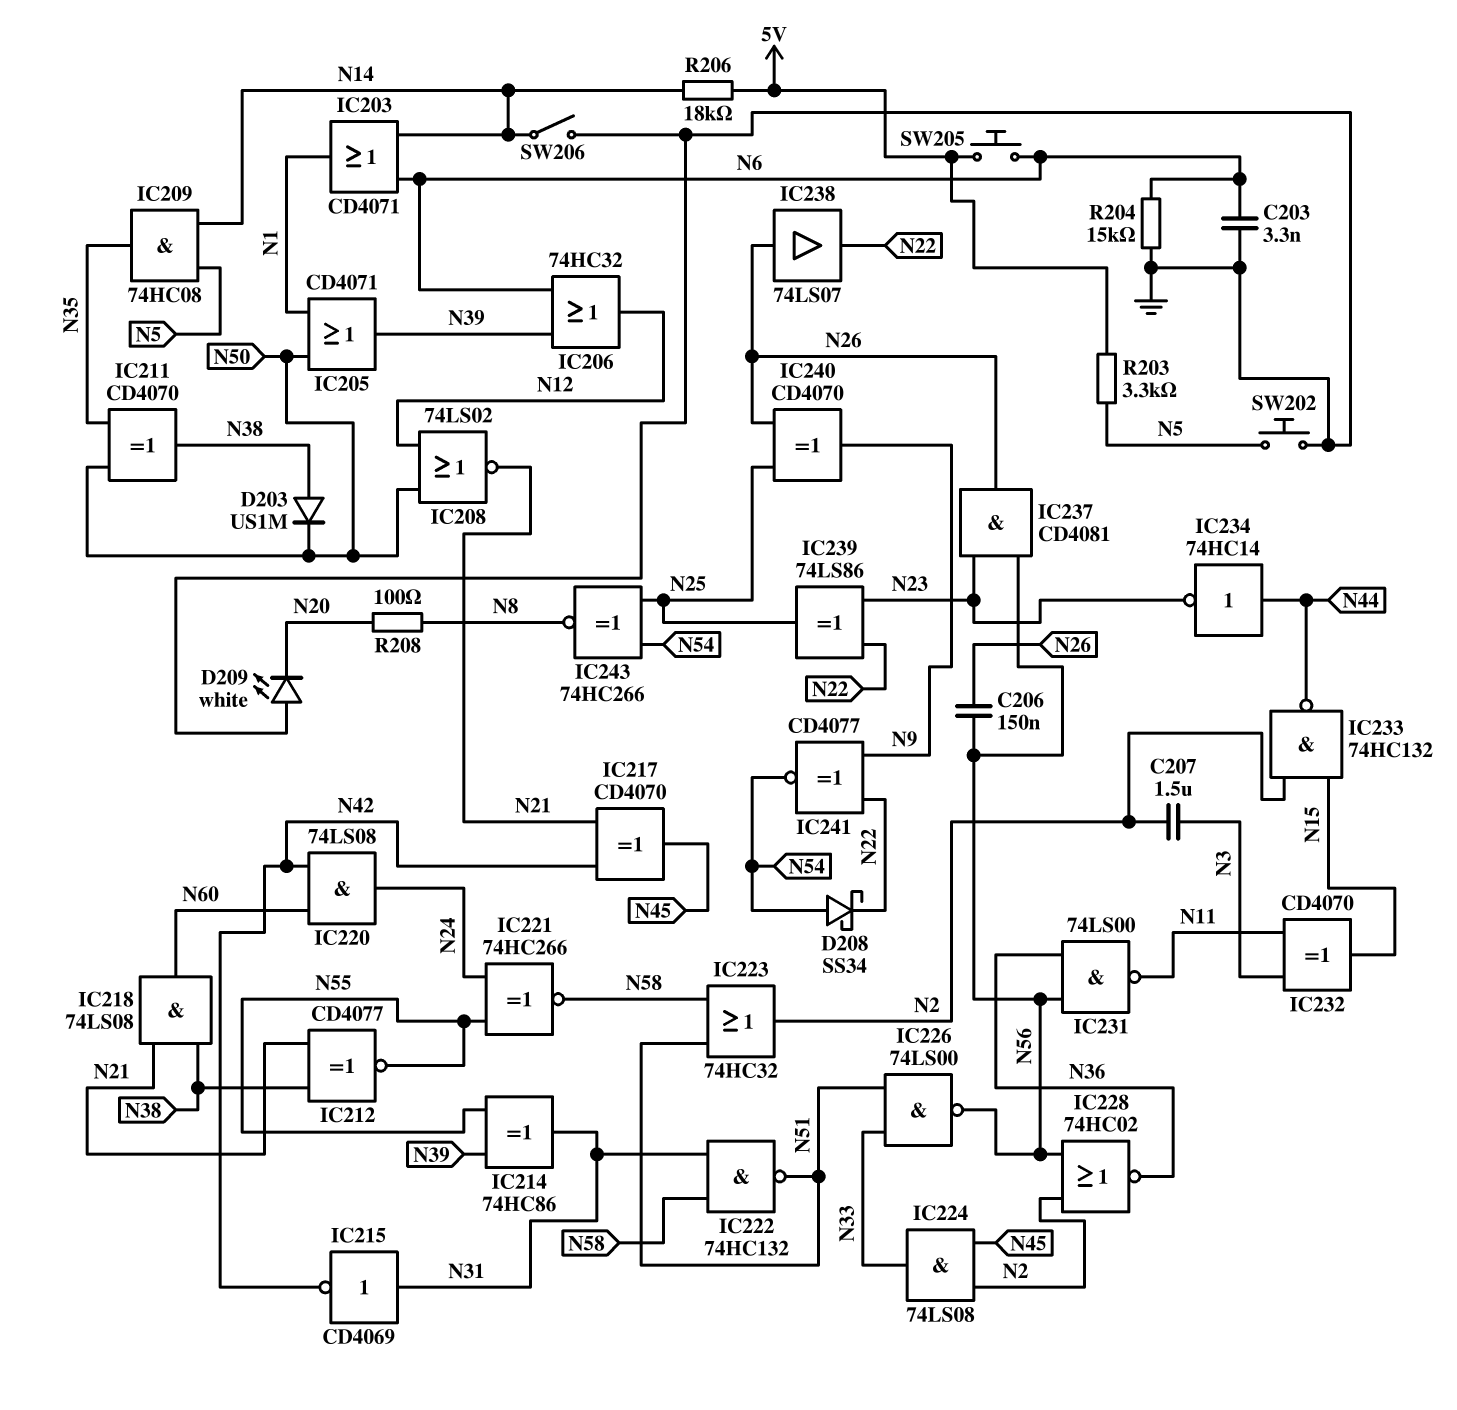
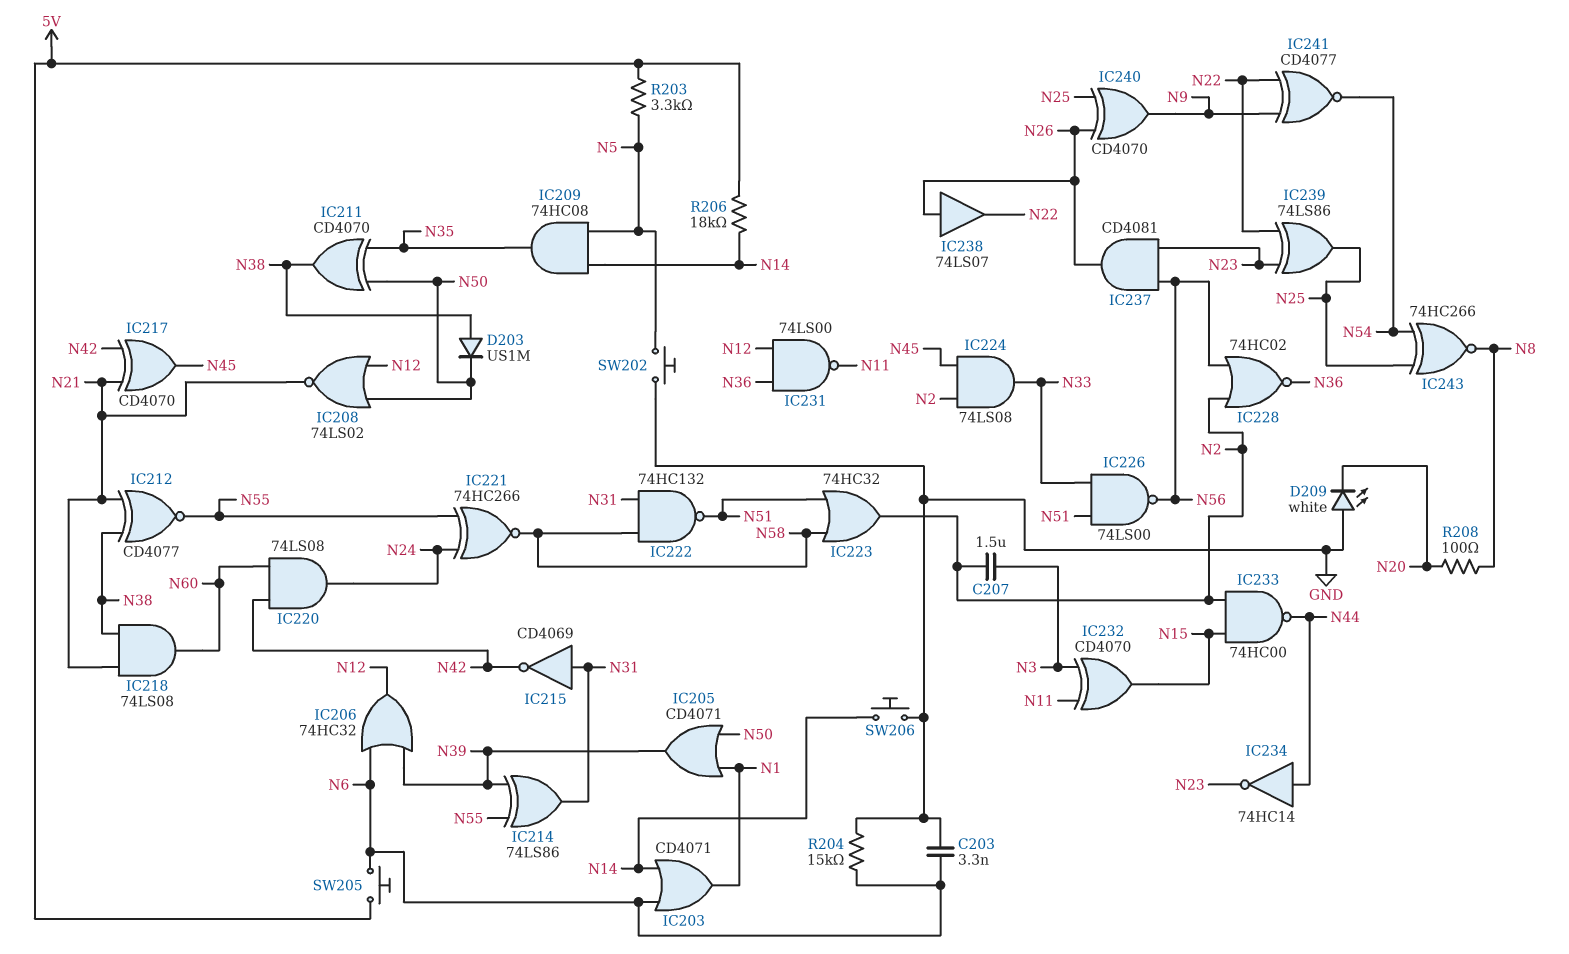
C206: 150nF (N26, N56) -> none
D208: schottky SS34 (A N54, K N22) -> none
IC214: XOR 74HC86 (in N39, in N55, out N31) -> XOR 74LS86 (in N39, in N55, out N31)
IC231: NAND 74LS00 (in N36, in N56, out N11) -> NAND 74LS00 (in N12, in N36, out N11)
IC233: NAND 74HC132 (in N2, in N15, out N44) -> NAND 74HC00 (in N2, in N15, out N44)
SW206: switch (GND, N14) -> button (GND, N14)

